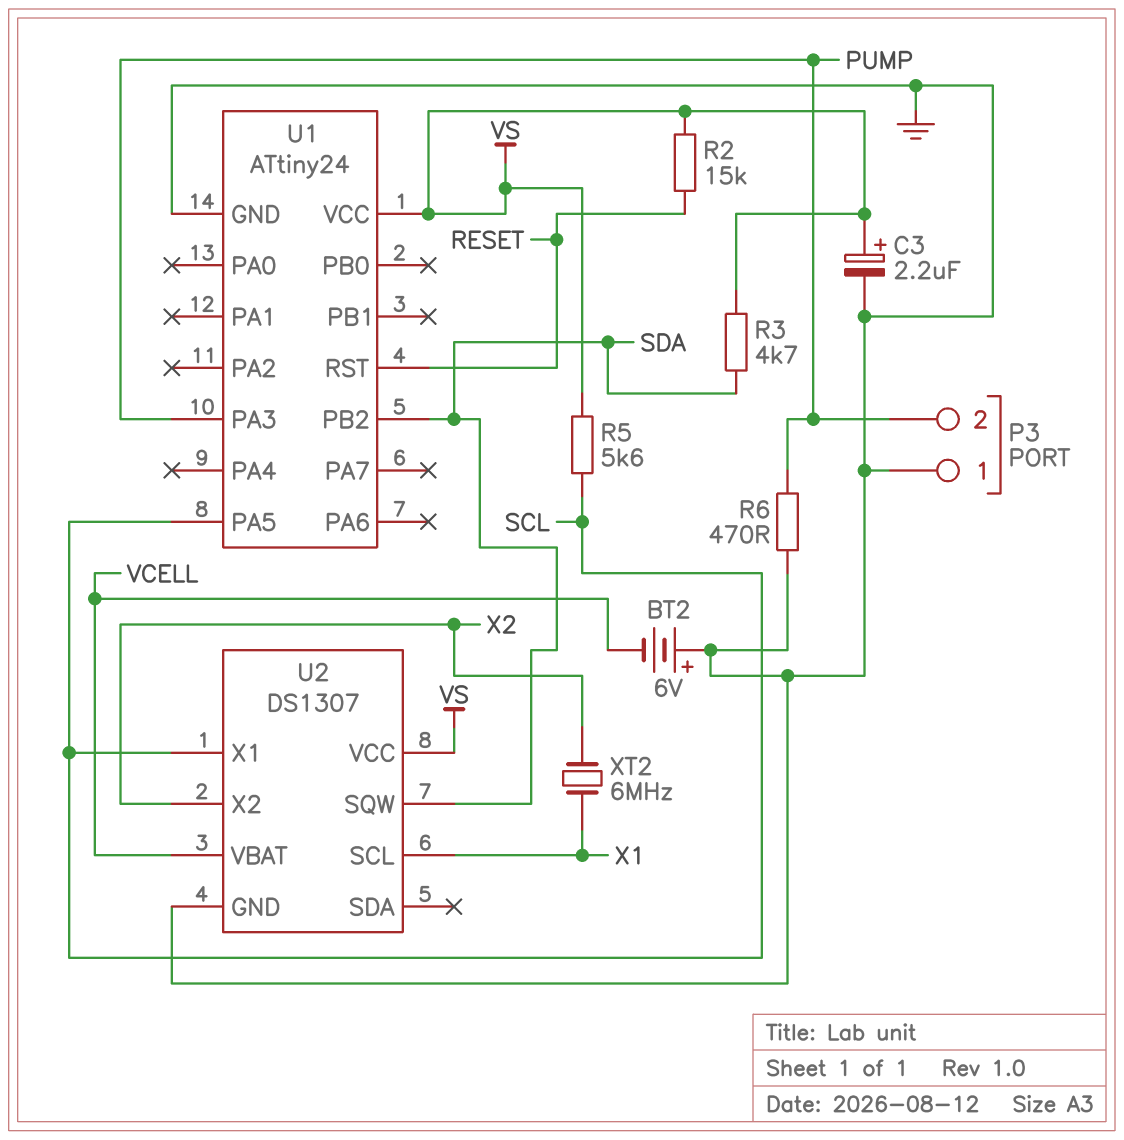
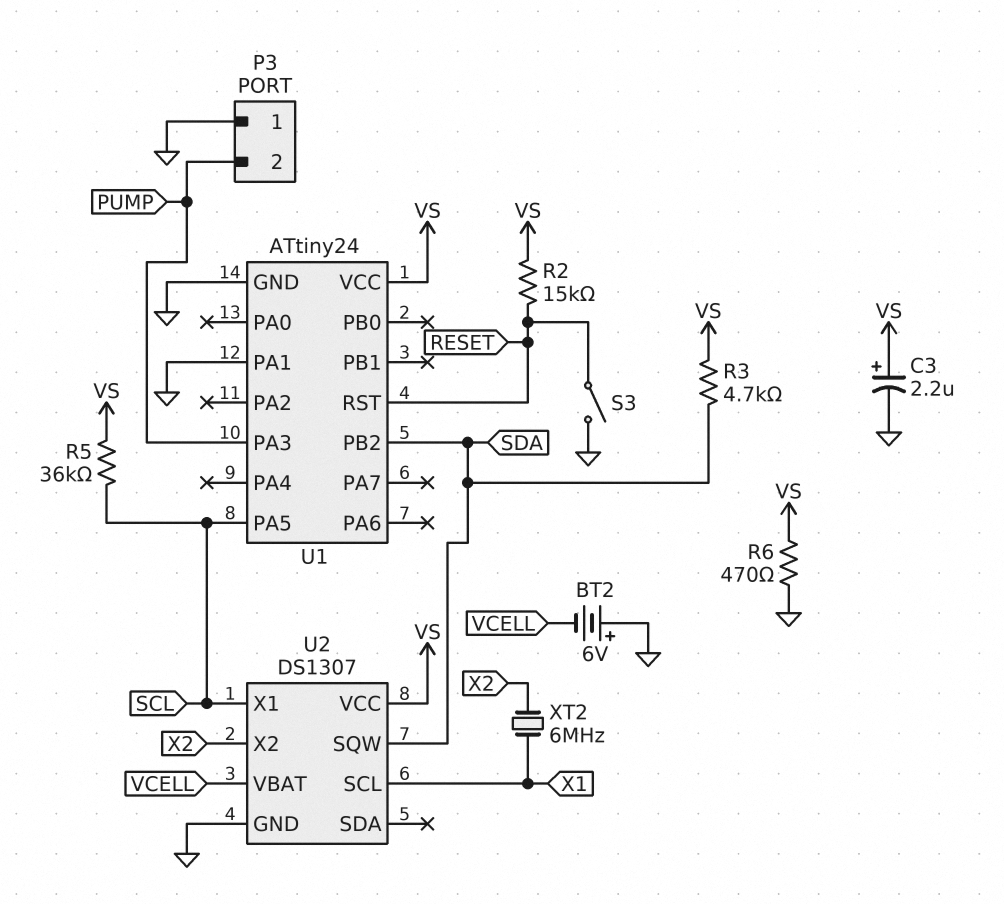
R5: 5.6k (SCL, VS) -> 36k (SCL, VS)
R6: 470 (GND, PUMP) -> 470 (GND, VS)
S3: none -> switch (GND, RESET)
U1 pin PA1: none -> GND

